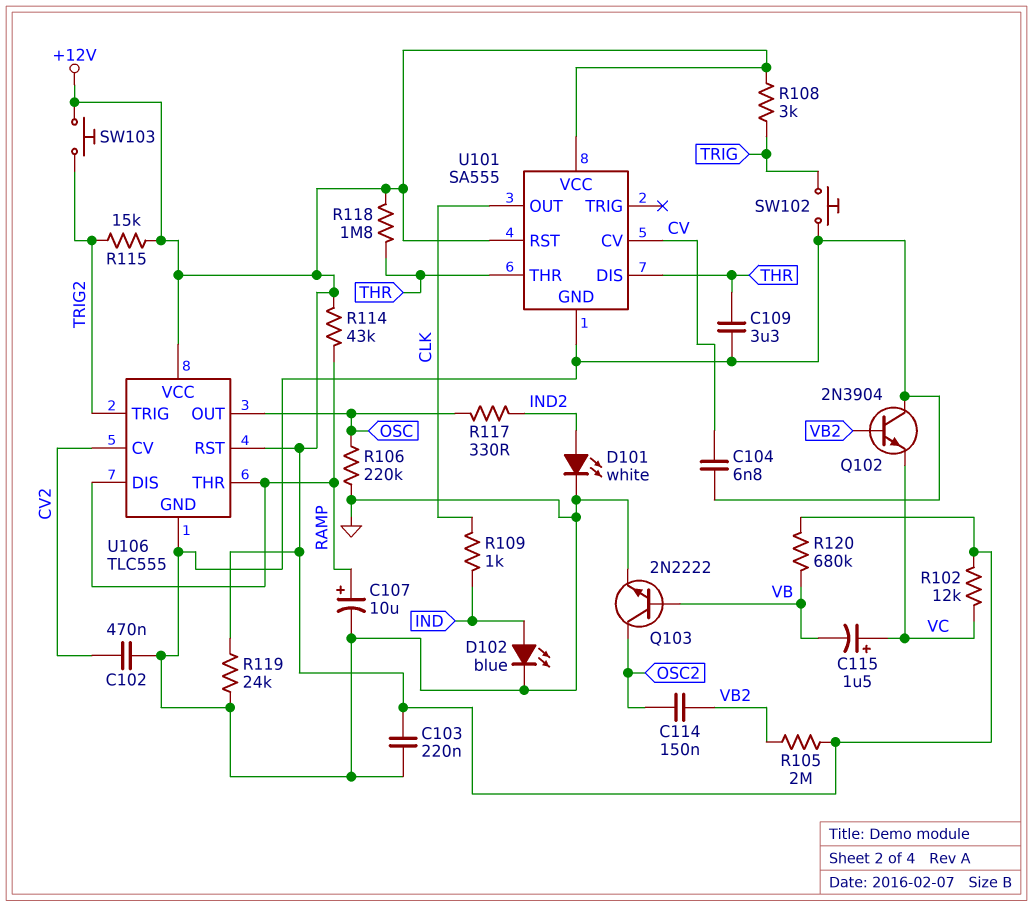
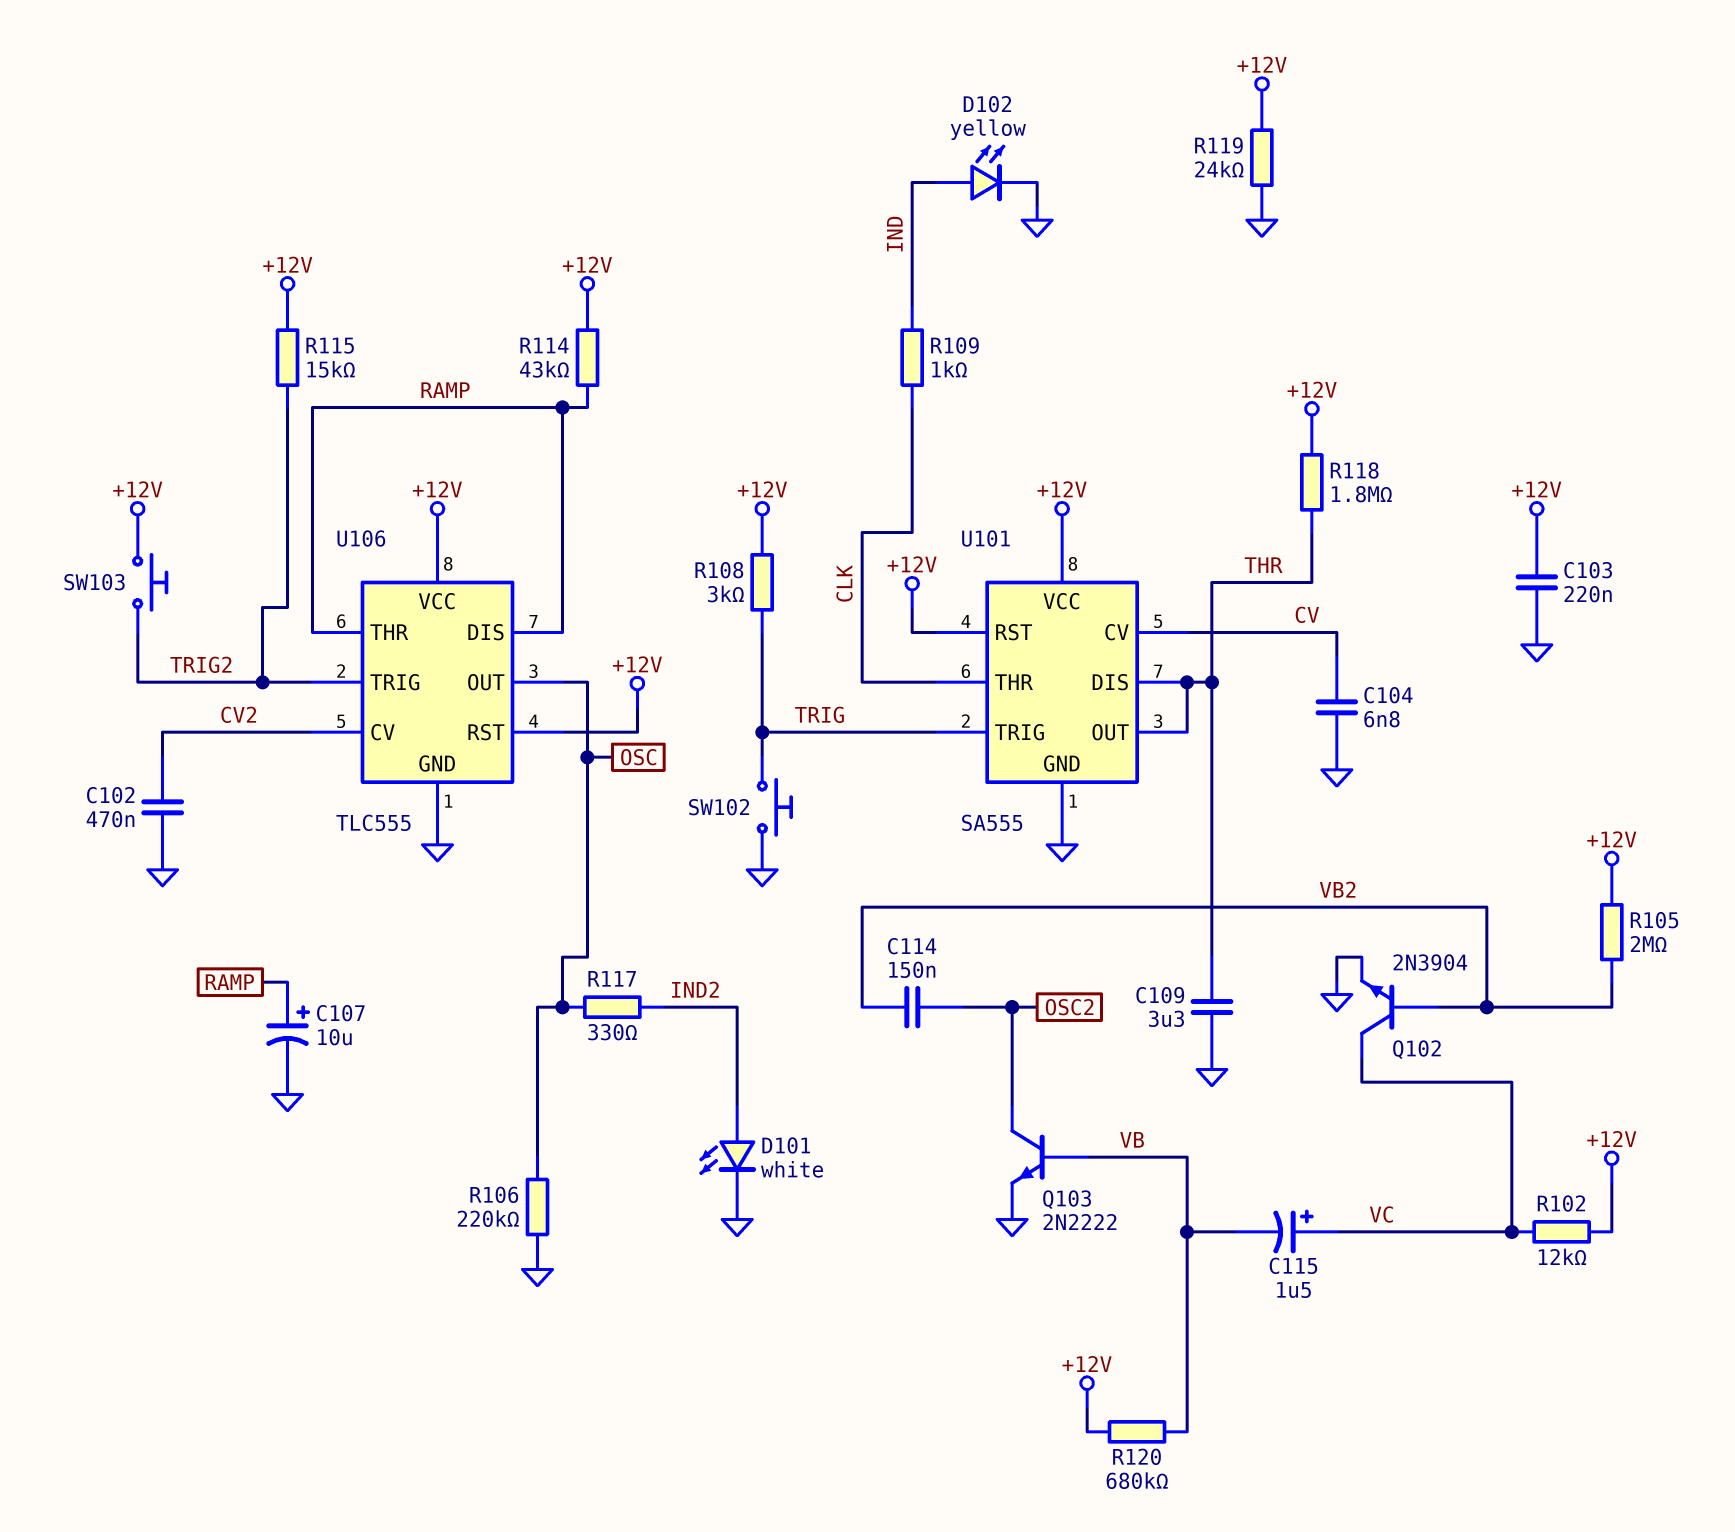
D102: LED blue (A IND, K GND) -> LED yellow (A IND, K GND)
Q102: NPN 2N3904 (B VB2, C GND, E VC) -> NPN 2N3904 (B VB2, C VC, E GND)
U101 pin OUT: CLK -> THR
U101 pin THR: THR -> CLK
U101 pin TRIG: none -> TRIG

